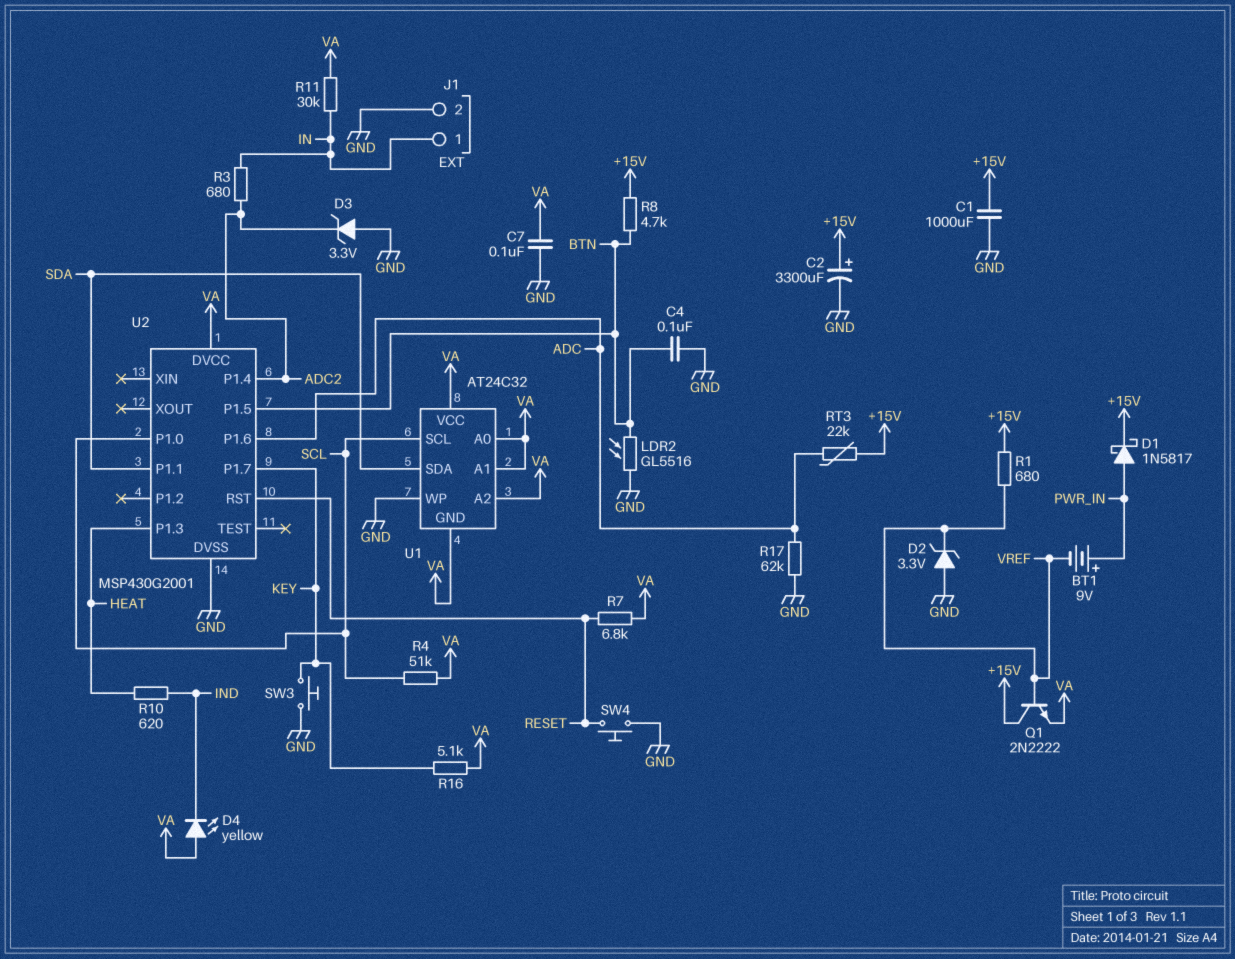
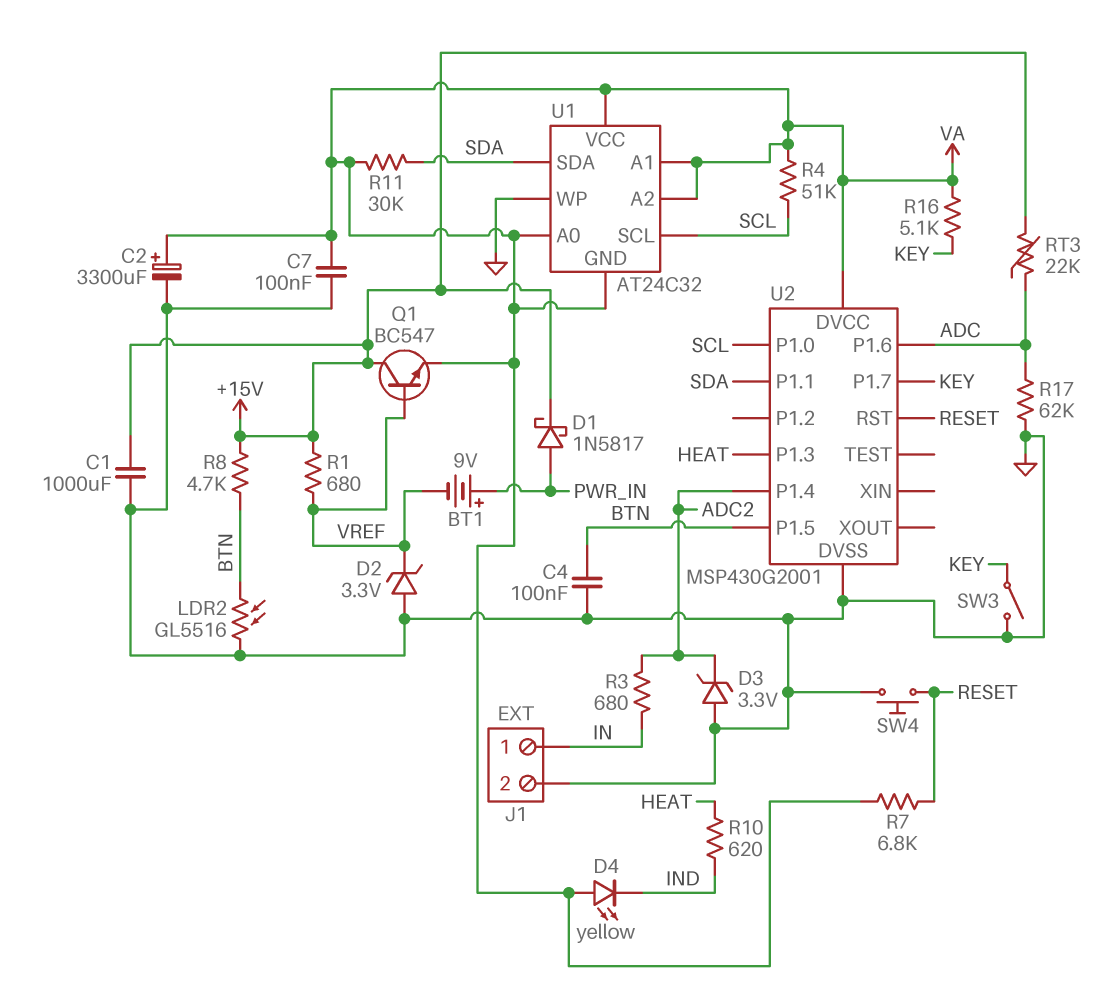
C2: 3300uF (plus +15V, minus GND) -> 3300uF (plus VA, minus GND)
Q1: NPN 2N2222 (B VREF, C +15V, E VA) -> NPN BC547 (B VREF, C +15V, E VA)
R11: 30k (IN, VA) -> 30k (SDA, VA)
SW3: button (GND, KEY) -> switch (GND, KEY)

